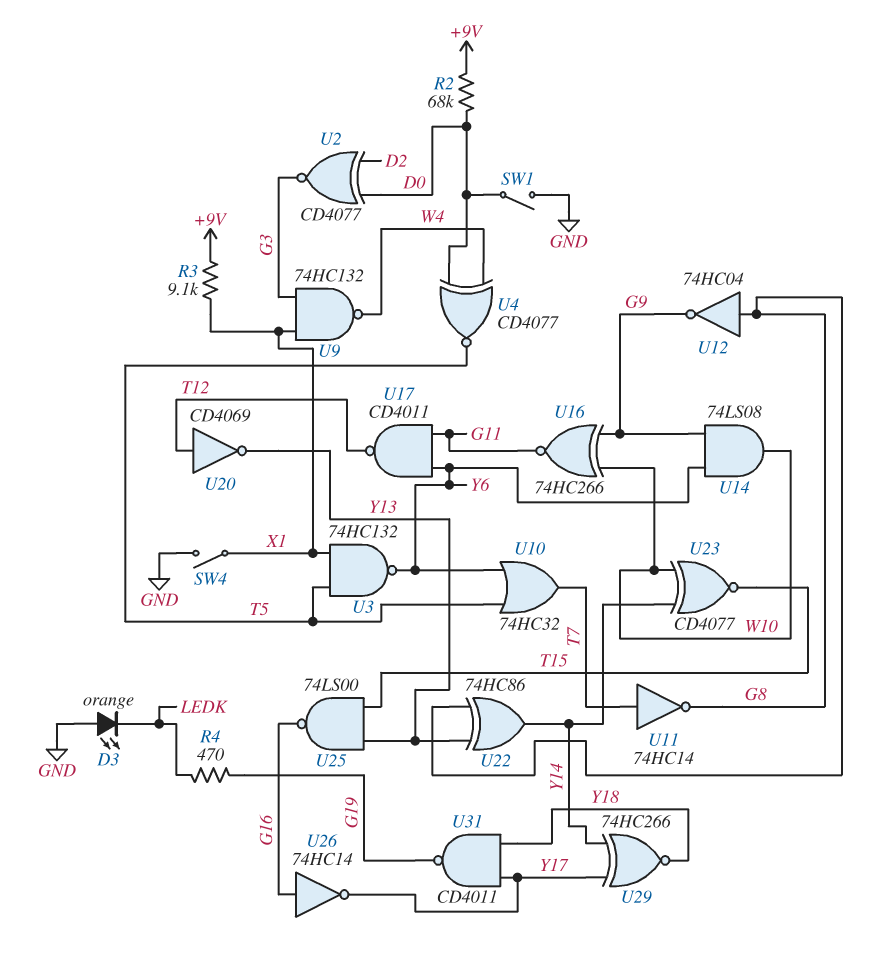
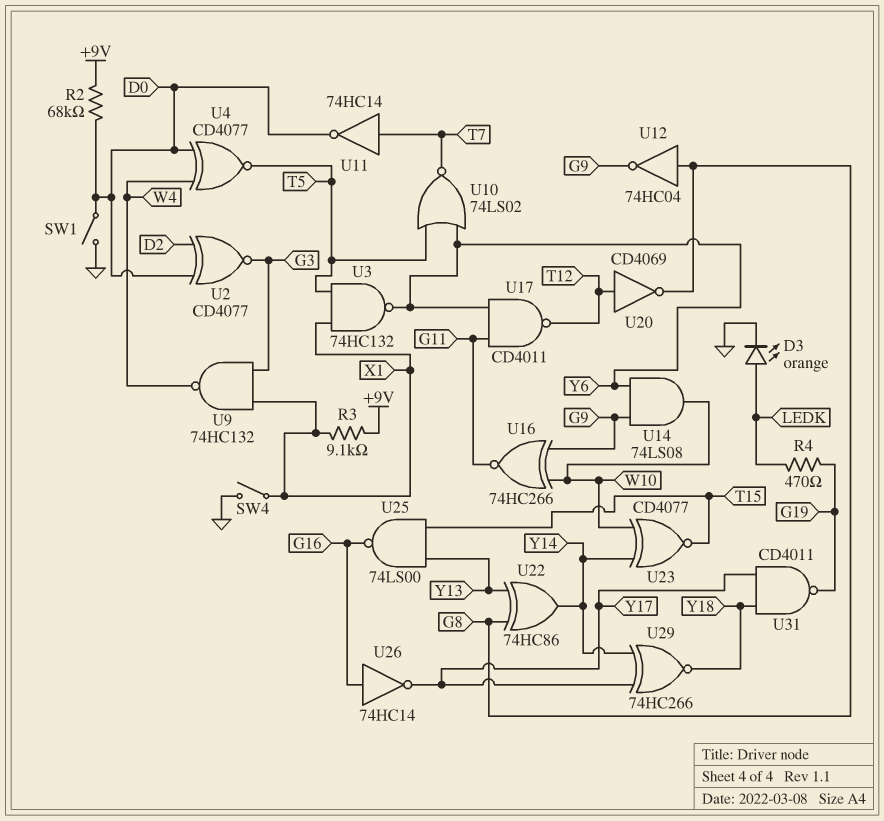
D3: LED orange (A GND, K LEDK) -> LED orange (A LEDK, K GND)
U10: OR 74HC32 (in T5, in Y6, out T7) -> NOR 74LS02 (in T5, in Y6, out T7)
U11: NOT 74HC14 (in T7, out G8) -> NOT 74HC14 (in T7, out D0)
U20: NOT CD4069 (in T12, out Y13) -> NOT CD4069 (in T12, out G8)

